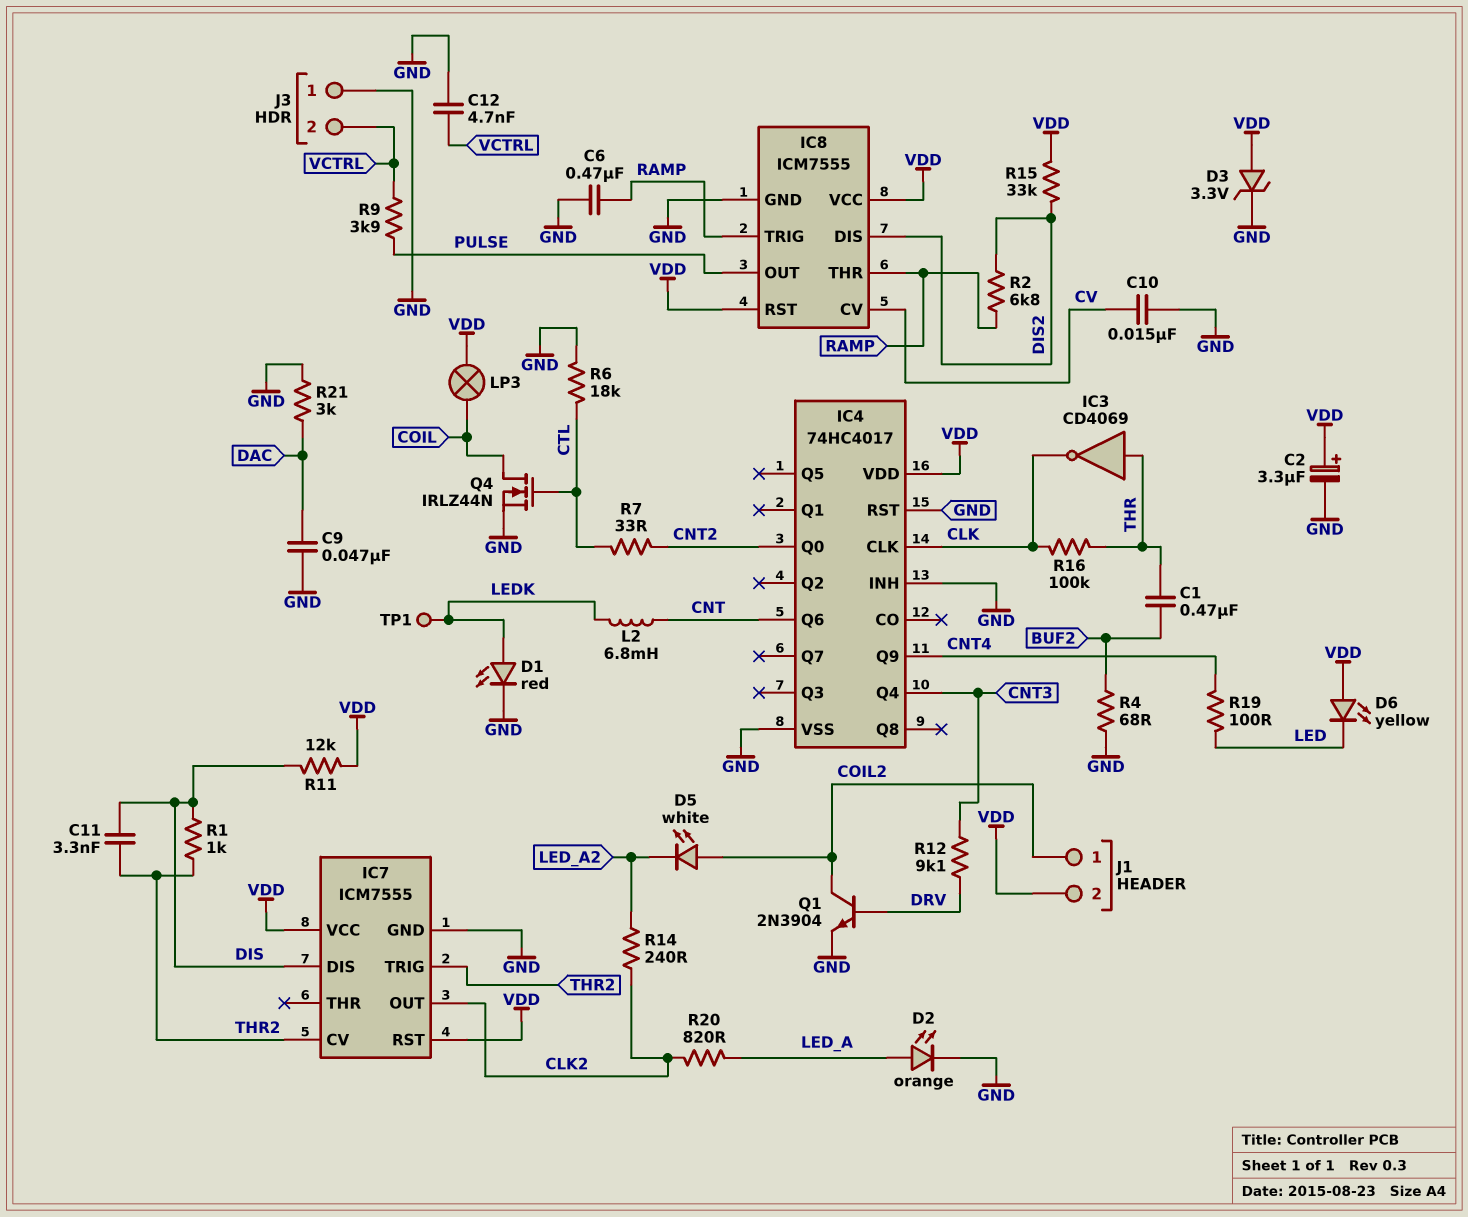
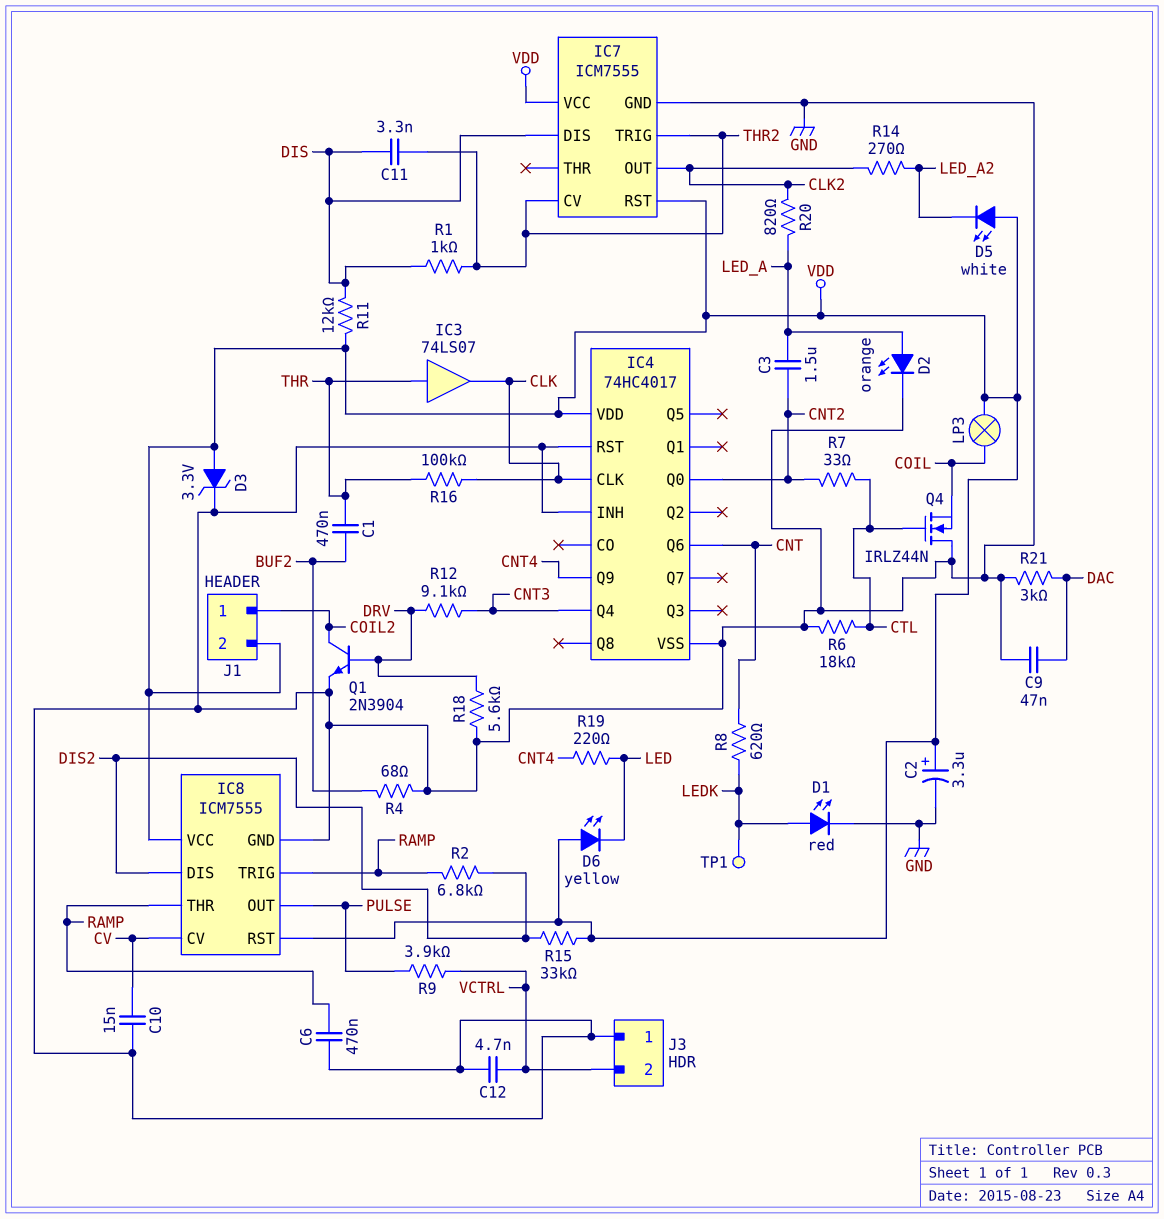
C3: none -> 1.5uF (CNT2, LED_A)
D5: LED white (A COIL2, K LED_A2) -> LED white (A VDD, K LED_A2)
IC3: NOT CD4069 (in THR, out CLK) -> buffer 74LS07 (in THR, out CLK)
L2: 6.8mH (CNT, LEDK) -> none
Q4: NMOS IRLZ44N (G CTL, D COIL, S GND) -> NMOS IRLZ44N (G CTL, D GND, S COIL)
R8: none -> 620 (CNT, LEDK)
R14: 240 (CLK2, LED_A2) -> 270 (CLK2, LED_A2)
R18: none -> 5.6k (DRV, GND)
R19: 100 (CNT4, LED) -> 220 (CNT4, LED)

